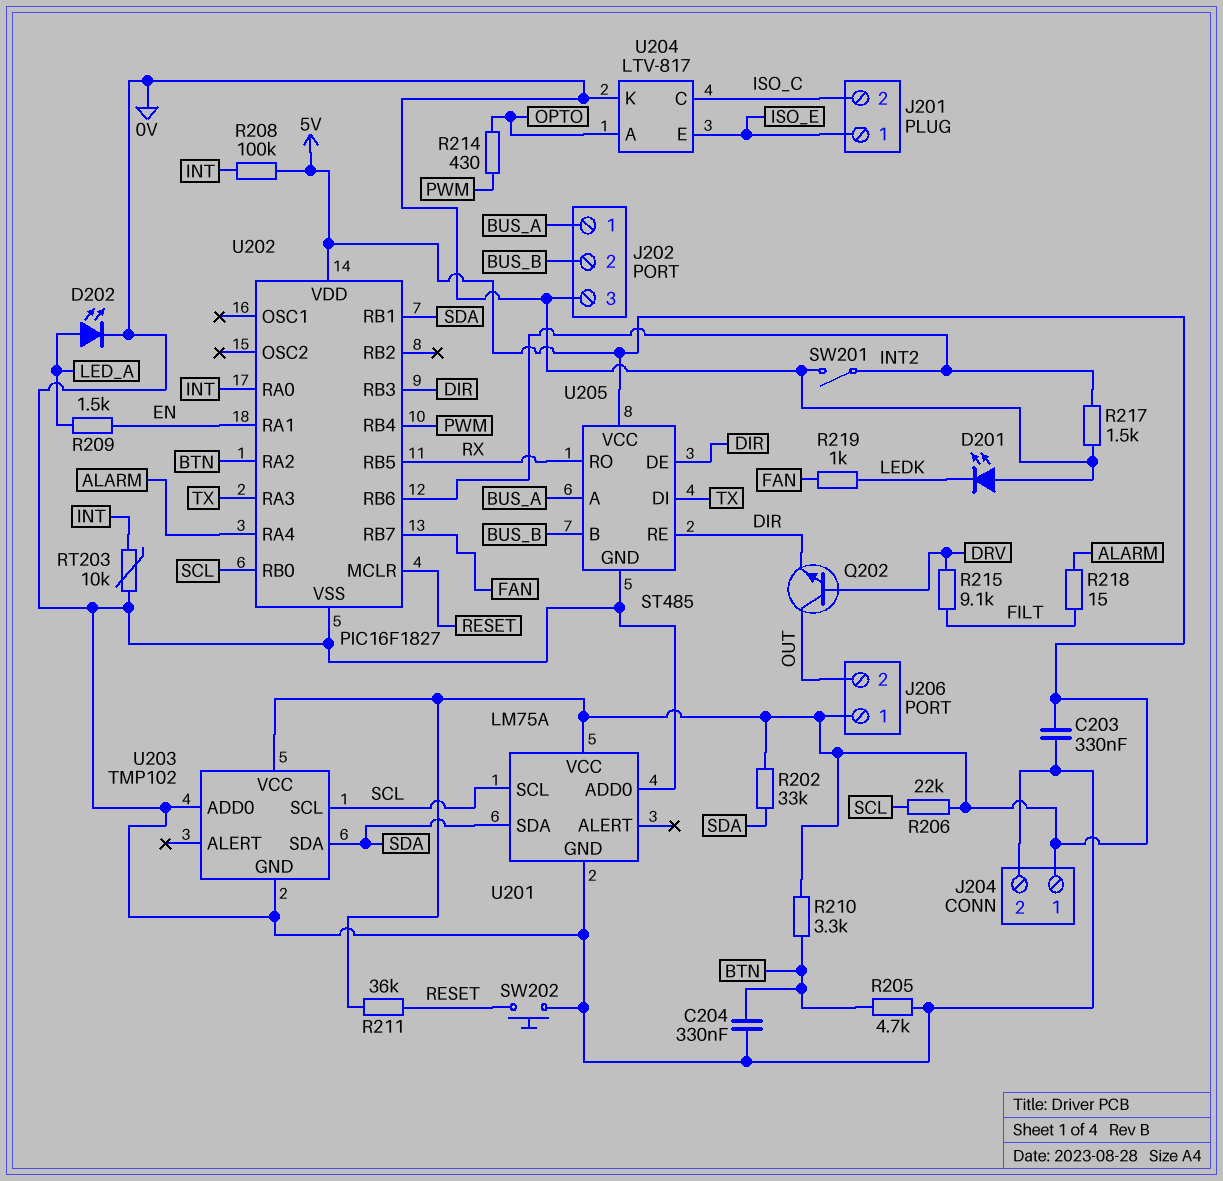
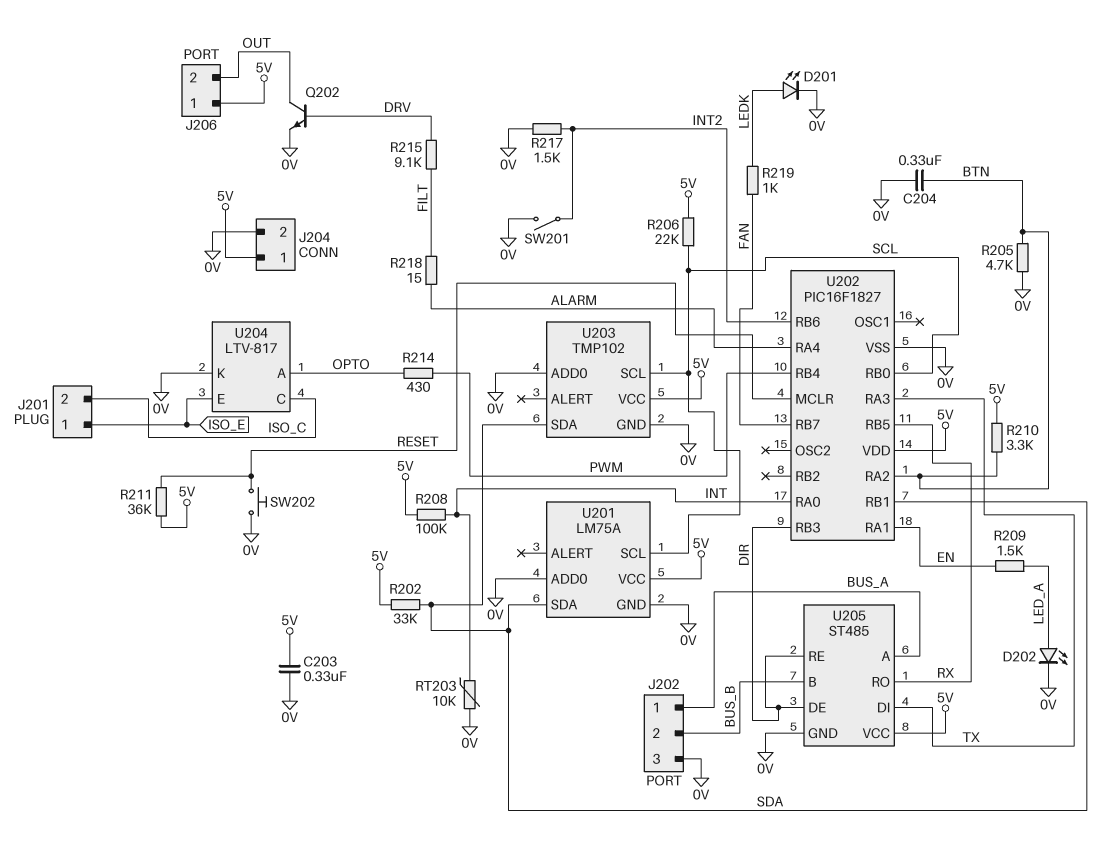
D201: LED (A 0V, K LEDK) -> LED (A LEDK, K 0V)
Q202: NPN (B DRV, C OUT, E DIR) -> NPN (B DRV, C OUT, E 0V)

